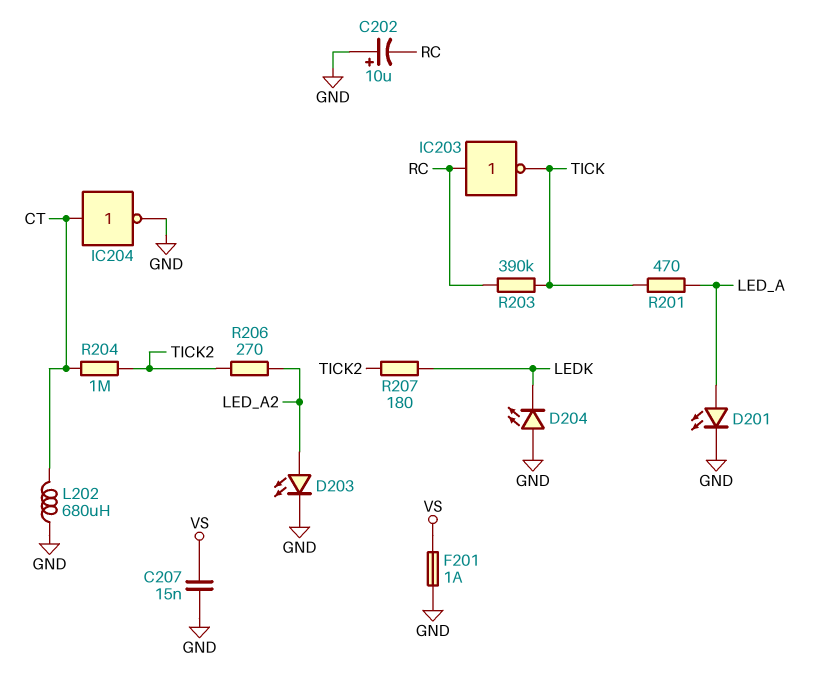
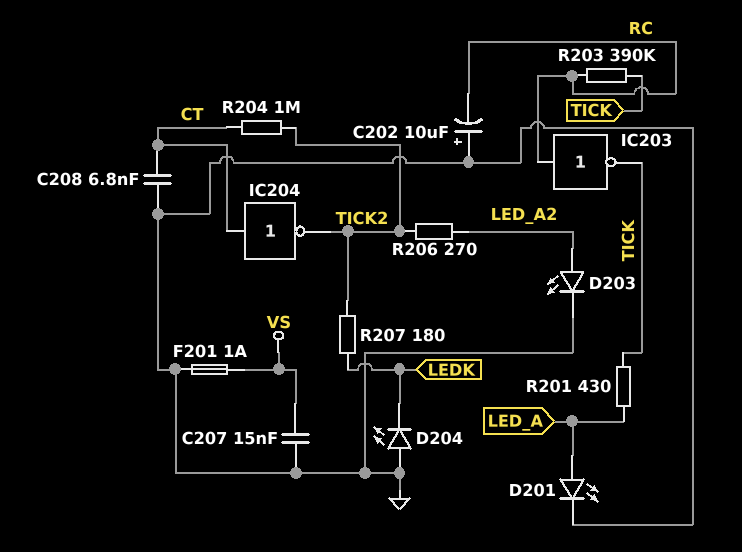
C208: none -> 6.8nF (CT, GND)
IC204: NOT (in CT, out GND) -> NOT (in CT, out TICK2)
L202: 680uH (CT, GND) -> none
R201: 470 (LED_A, TICK) -> 430 (LED_A, TICK)

